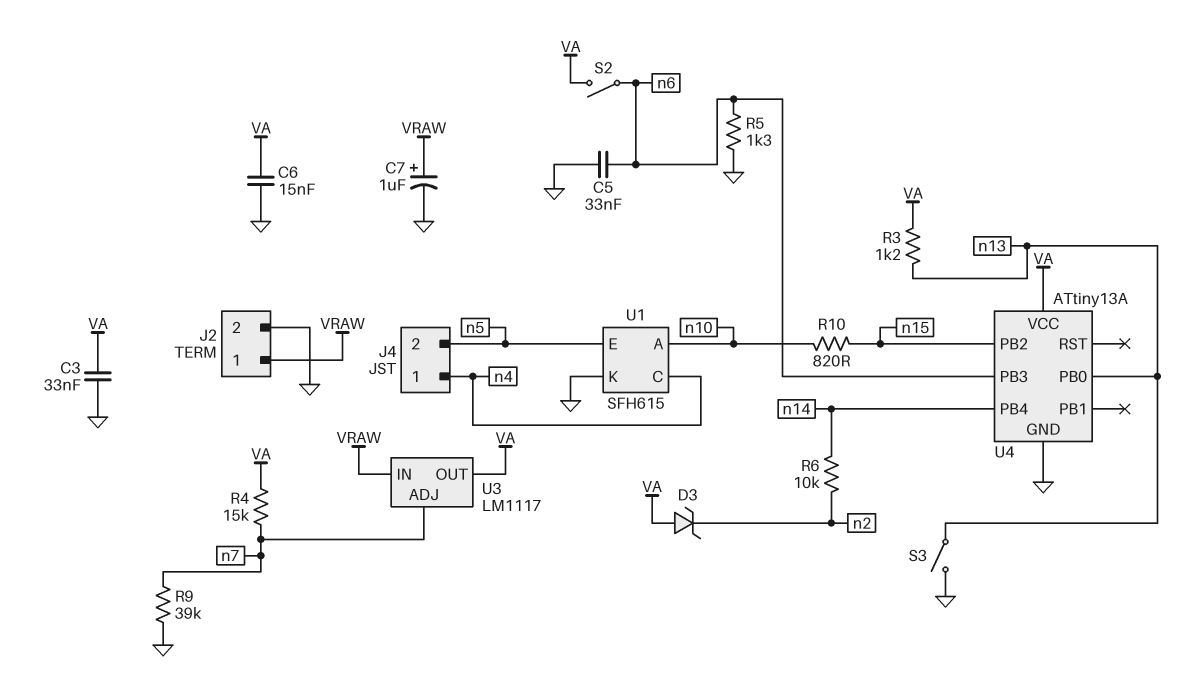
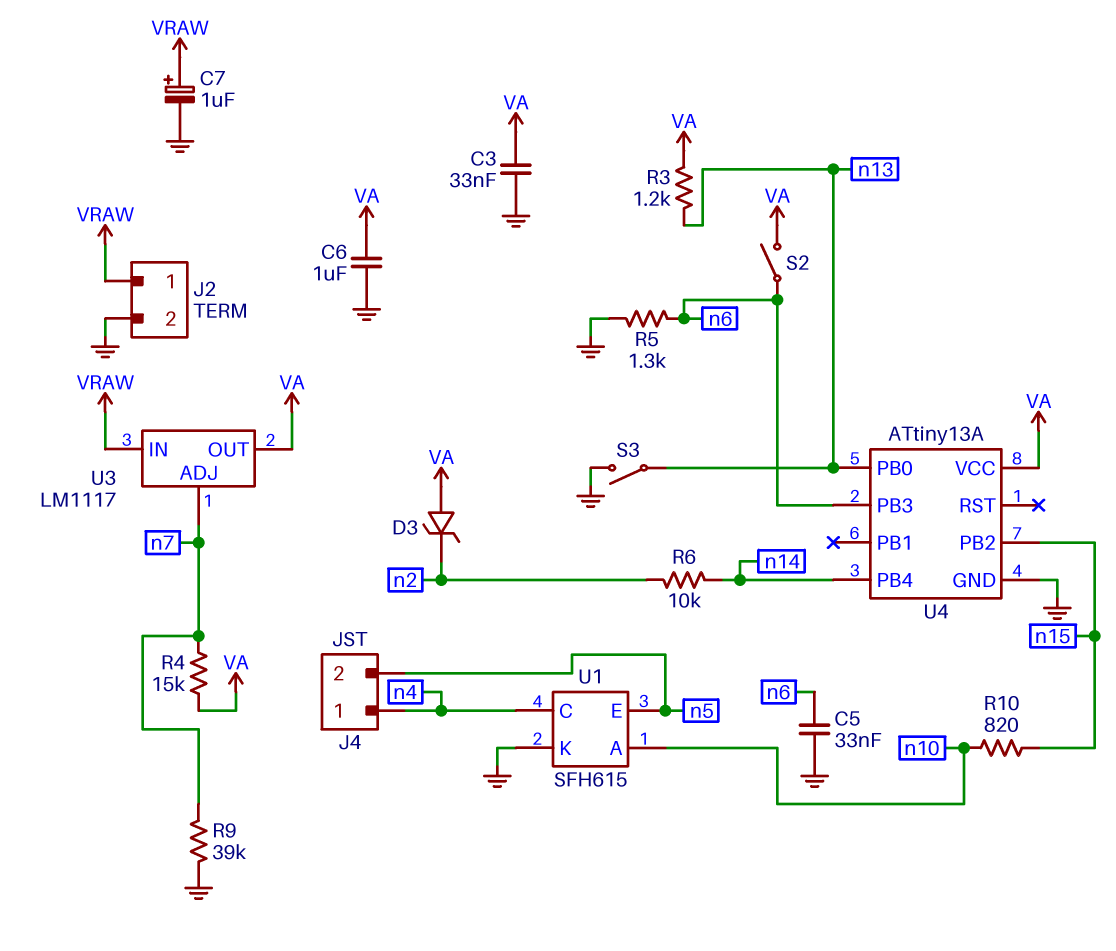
C6: 15nF (GND, VA) -> 1uF (GND, VA)

